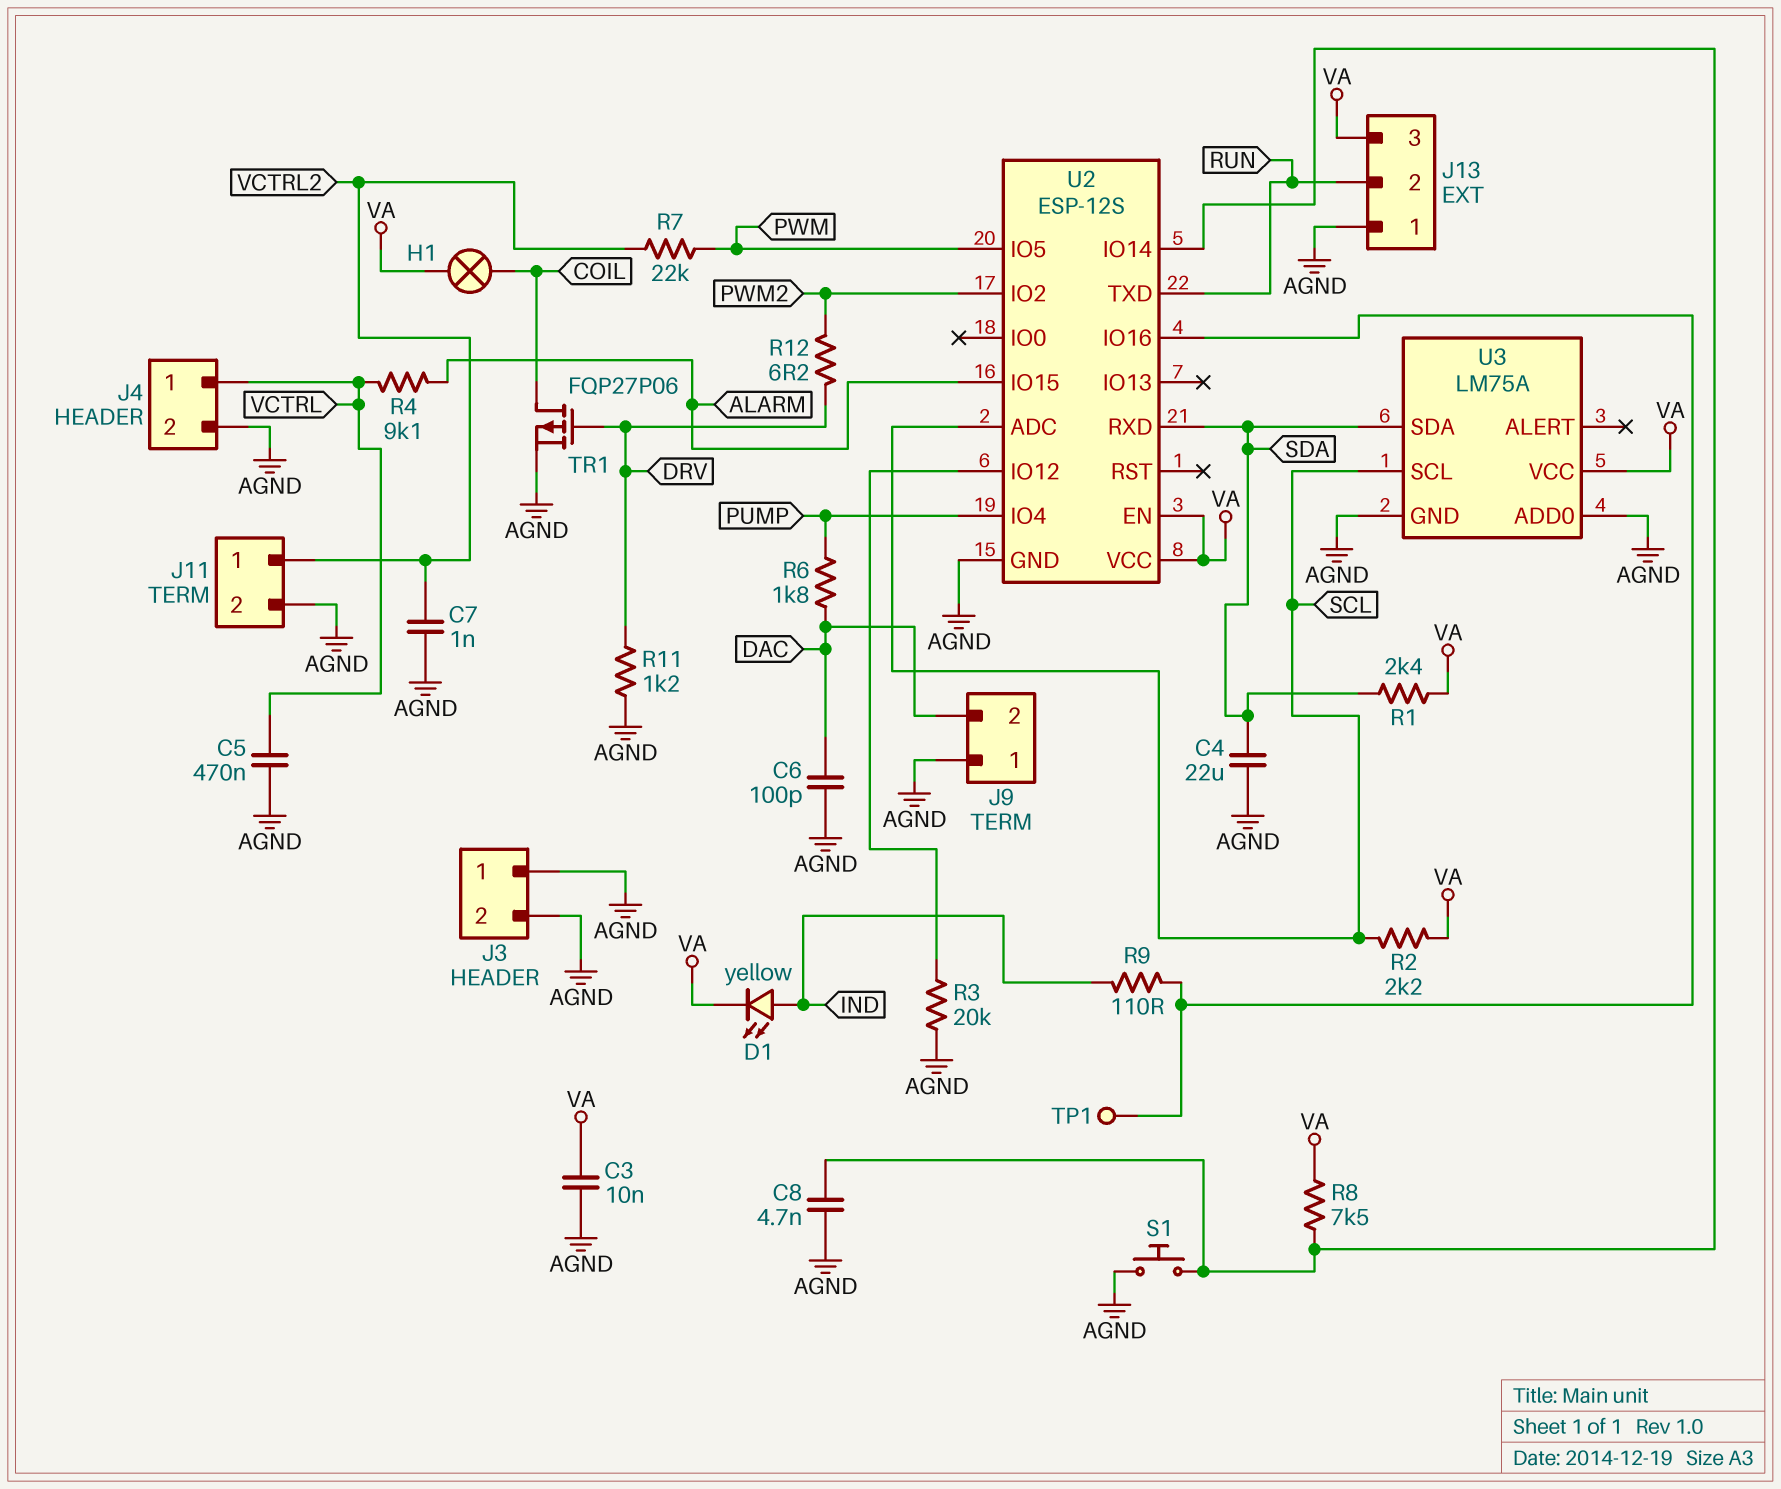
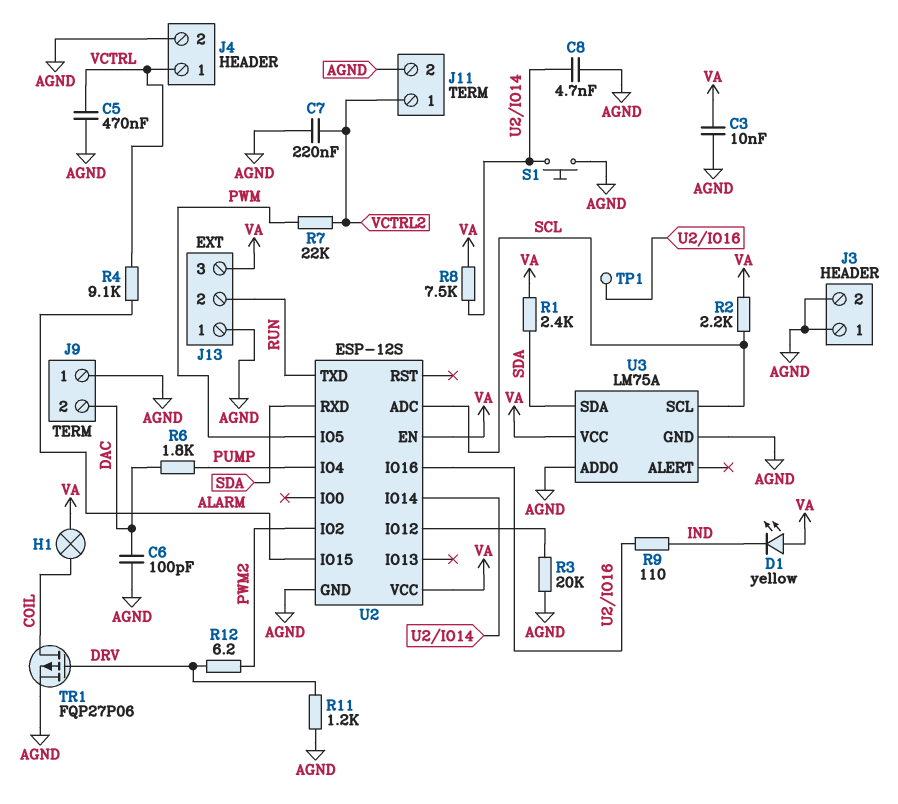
C4: 22uF (AGND, SDA) -> none
C7: 1nF (AGND, VCTRL2) -> 220nF (AGND, VCTRL2)
D1: LED yellow (A IND, K VA) -> LED yellow (A VA, K IND)

